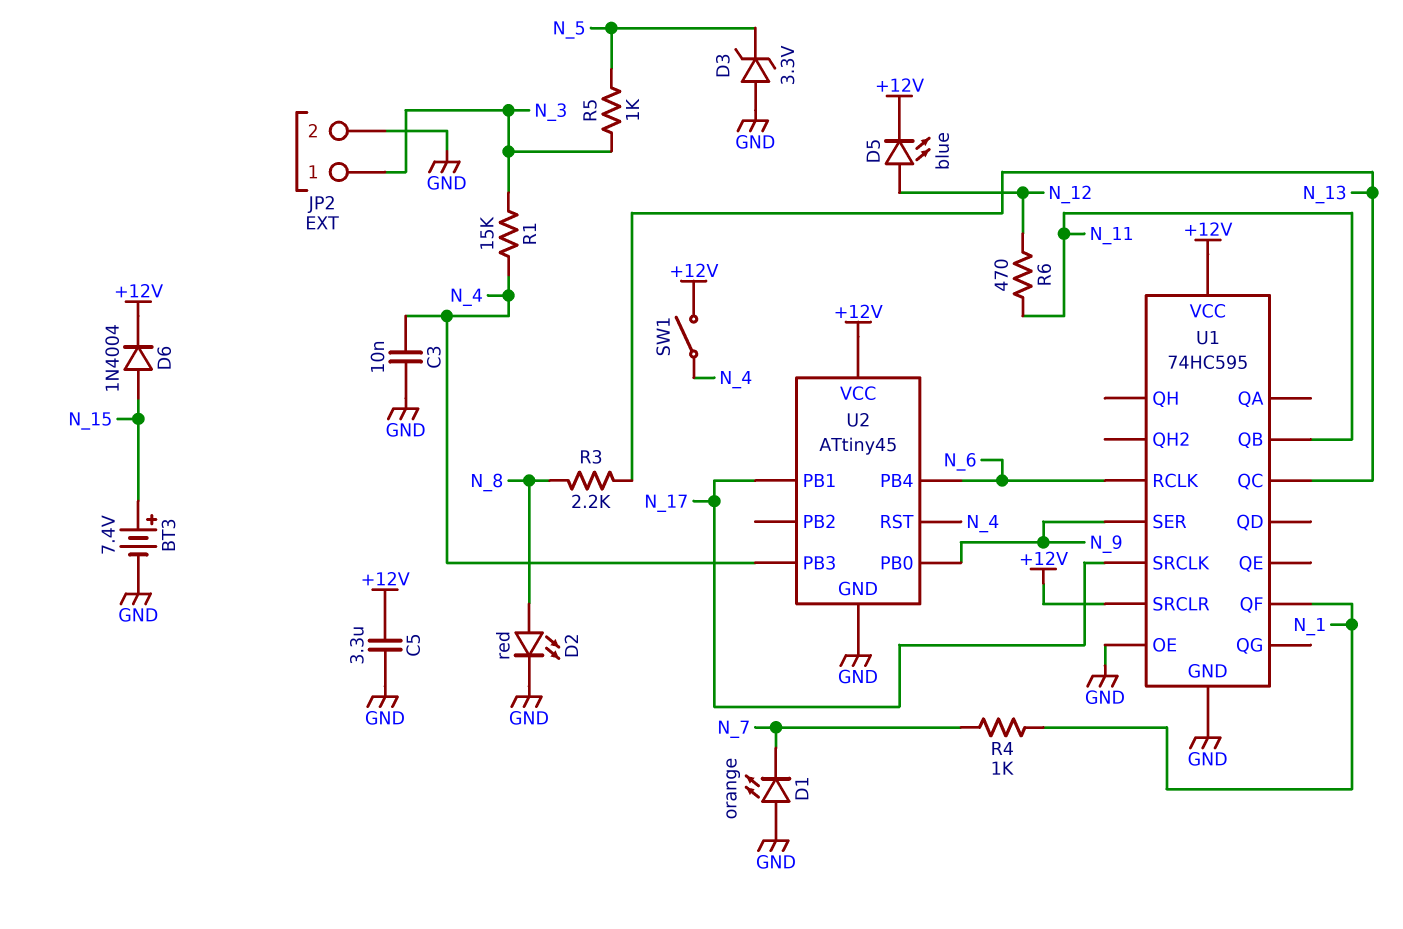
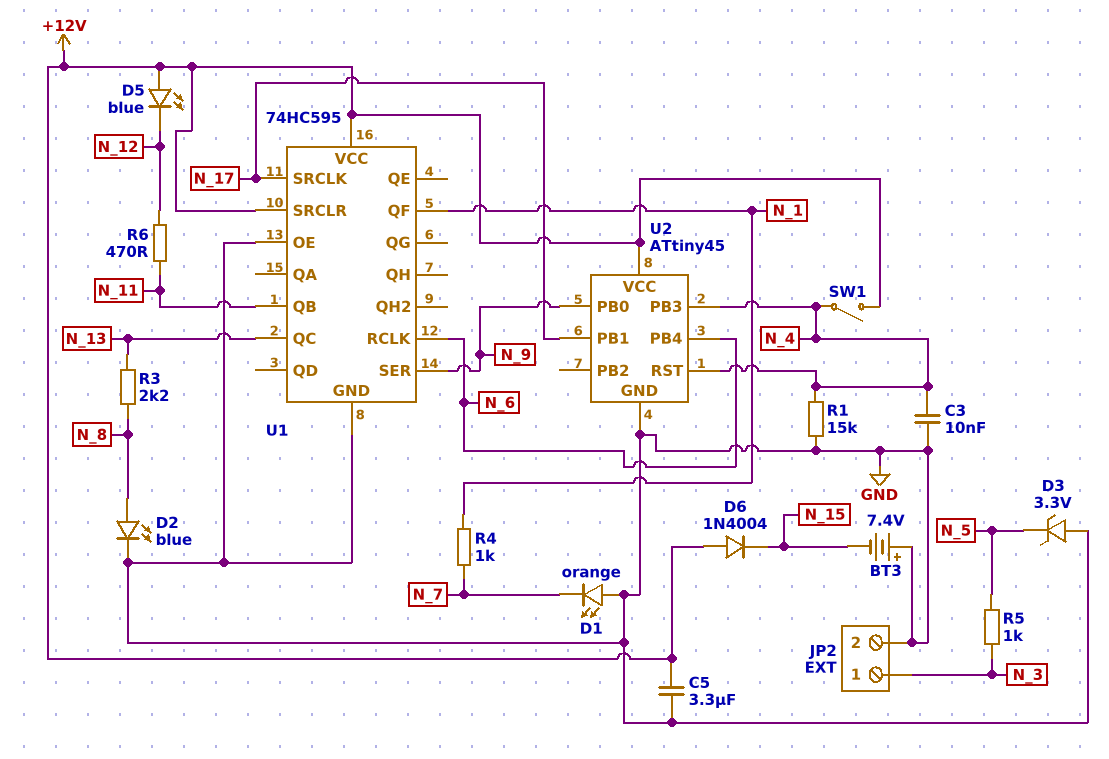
BT3: 7.4V (plus N_15, minus GND) -> 7.4V (plus GND, minus N_15)
D2: LED red (A N_8, K GND) -> LED blue (A N_8, K GND)
D5: LED blue (A N_12, K +12V) -> LED blue (A +12V, K N_12)
D6: diode 1N4004 (A N_15, K +12V) -> diode 1N4004 (A +12V, K N_15)
R1: 15k (N_3, N_4) -> 15k (GND, N_4)

